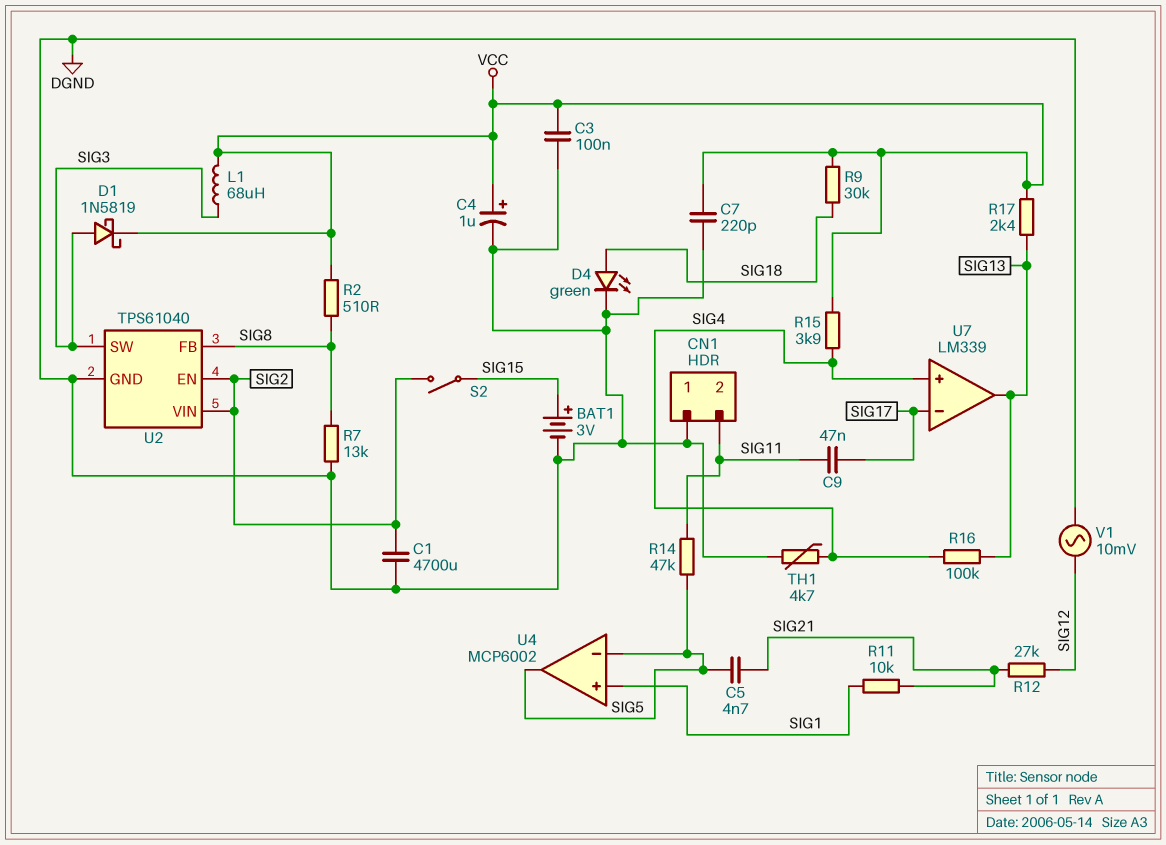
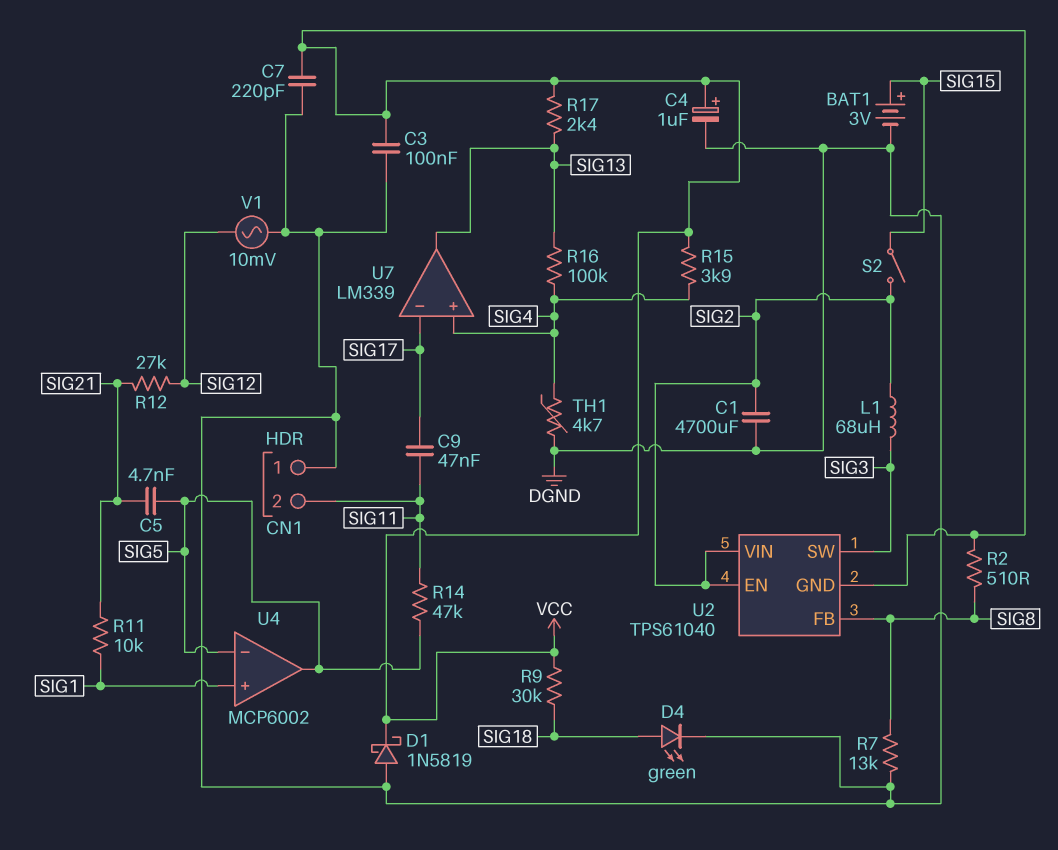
D1: schottky 1N5819 (A SIG3, K VCC) -> schottky 1N5819 (A DGND, K VCC)
L1: 68uH (SIG3, VCC) -> 68uH (SIG2, SIG3)
U2 pin GND: DGND -> VCC

